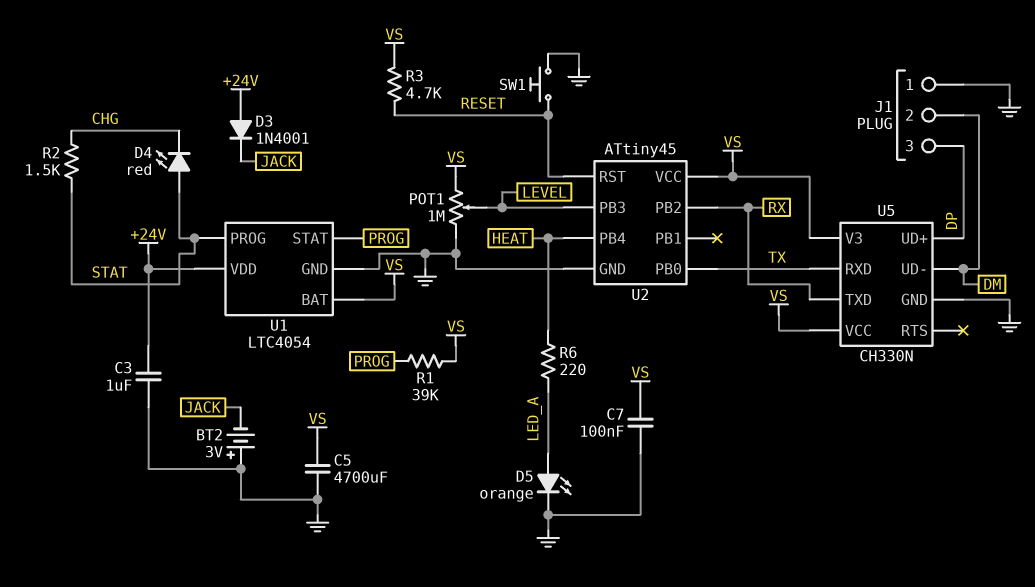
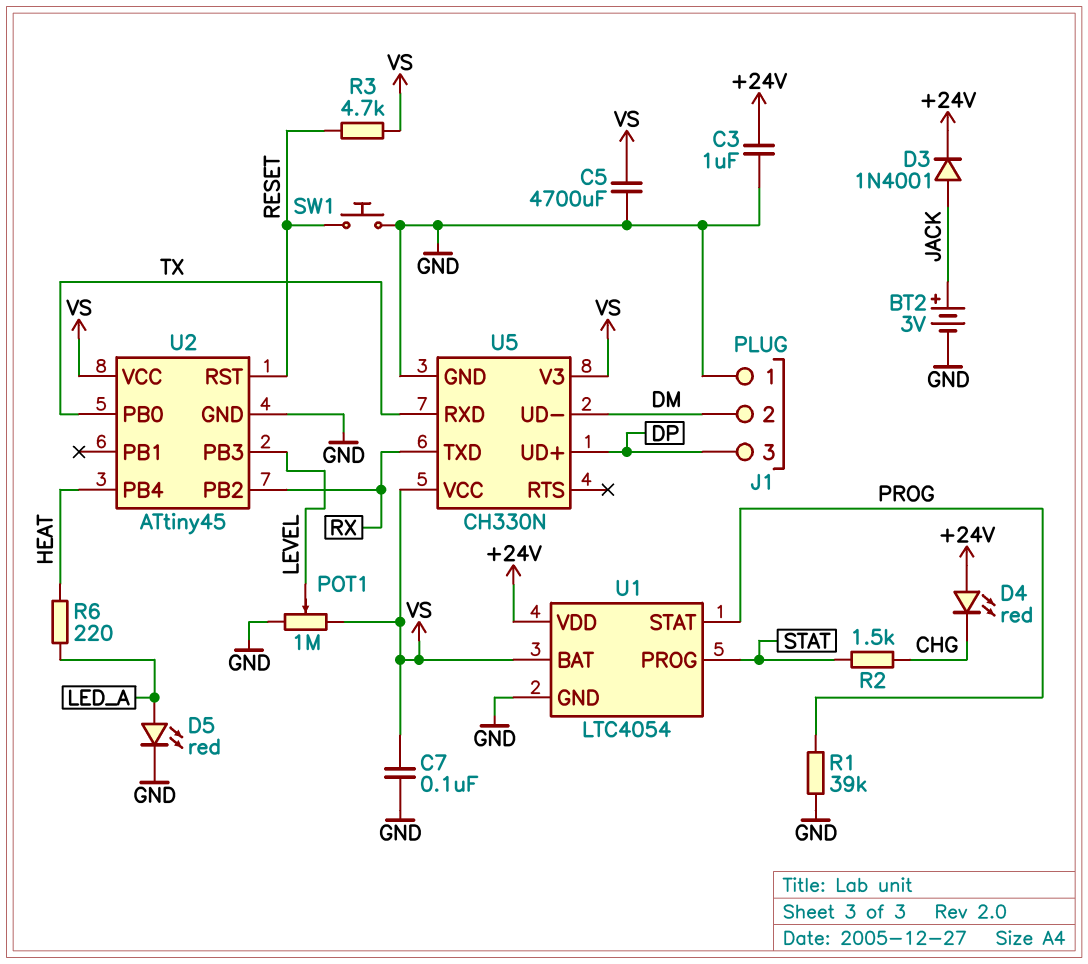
BT2: 3V (plus GND, minus JACK) -> 3V (plus JACK, minus GND)
D3: diode 1N4001 (A +24V, K JACK) -> diode 1N4001 (A JACK, K +24V)
D4: LED red (A STAT, K CHG) -> LED red (A +24V, K CHG)
D5: LED orange (A LED_A, K GND) -> LED red (A LED_A, K GND)
R1: 39k (PROG, VS) -> 39k (GND, PROG)

